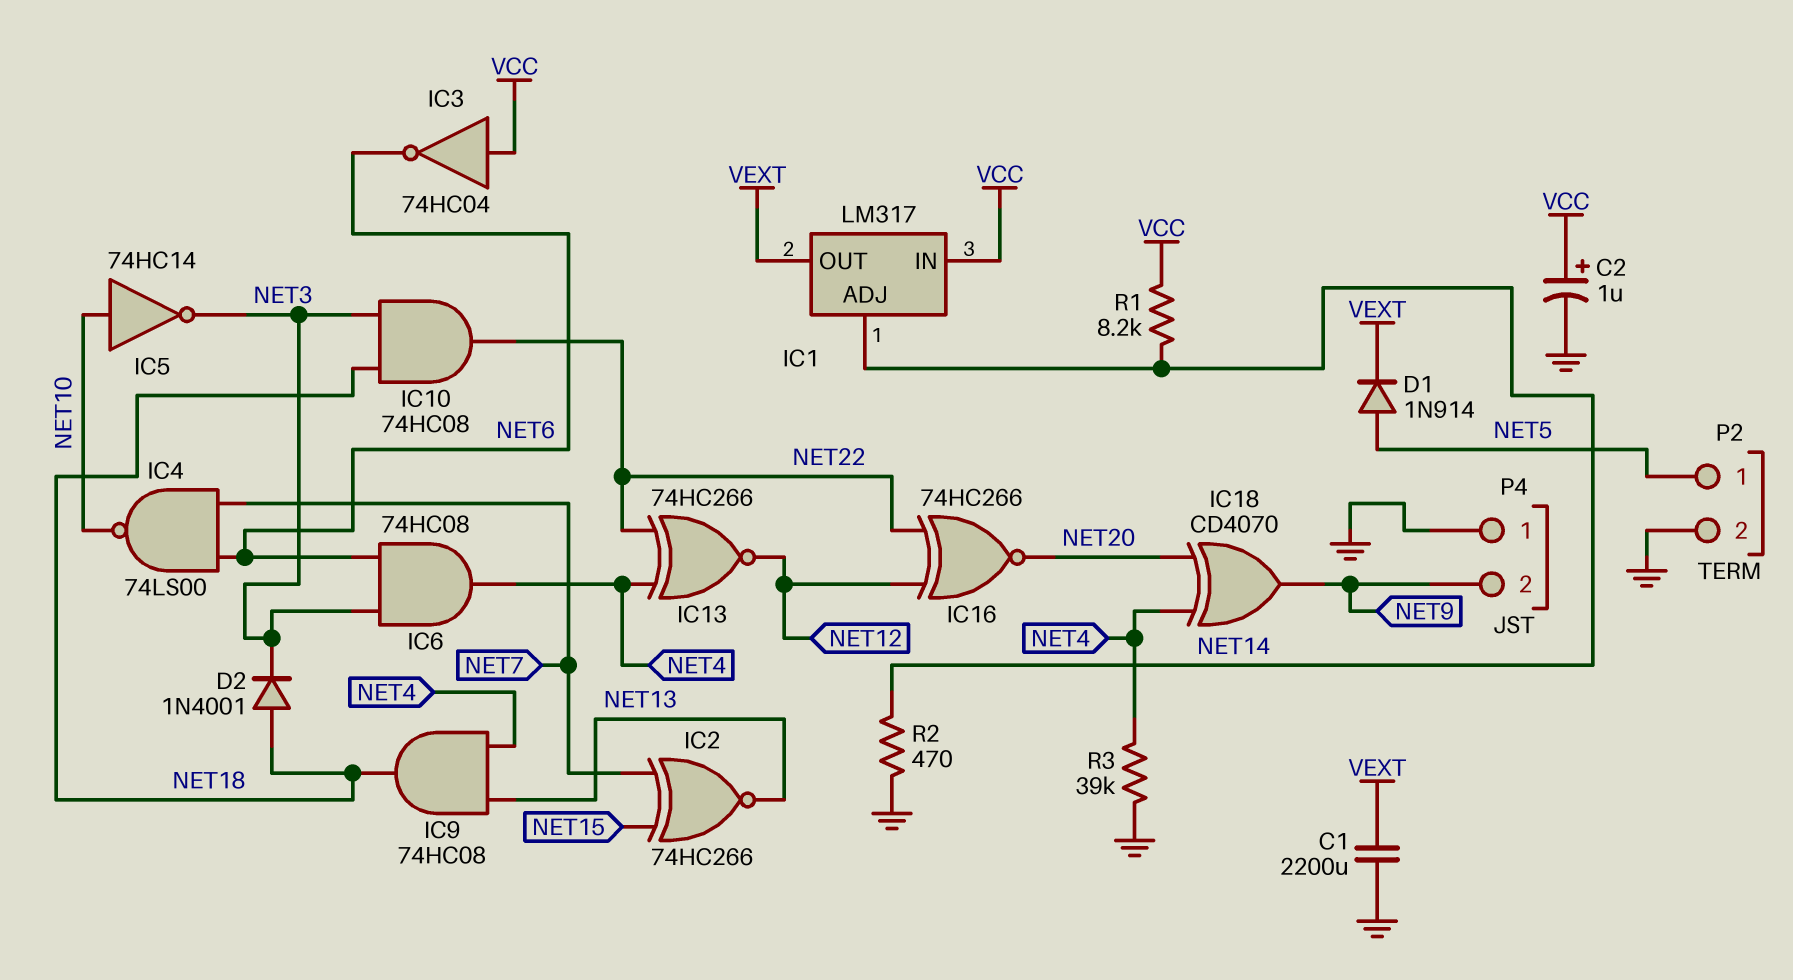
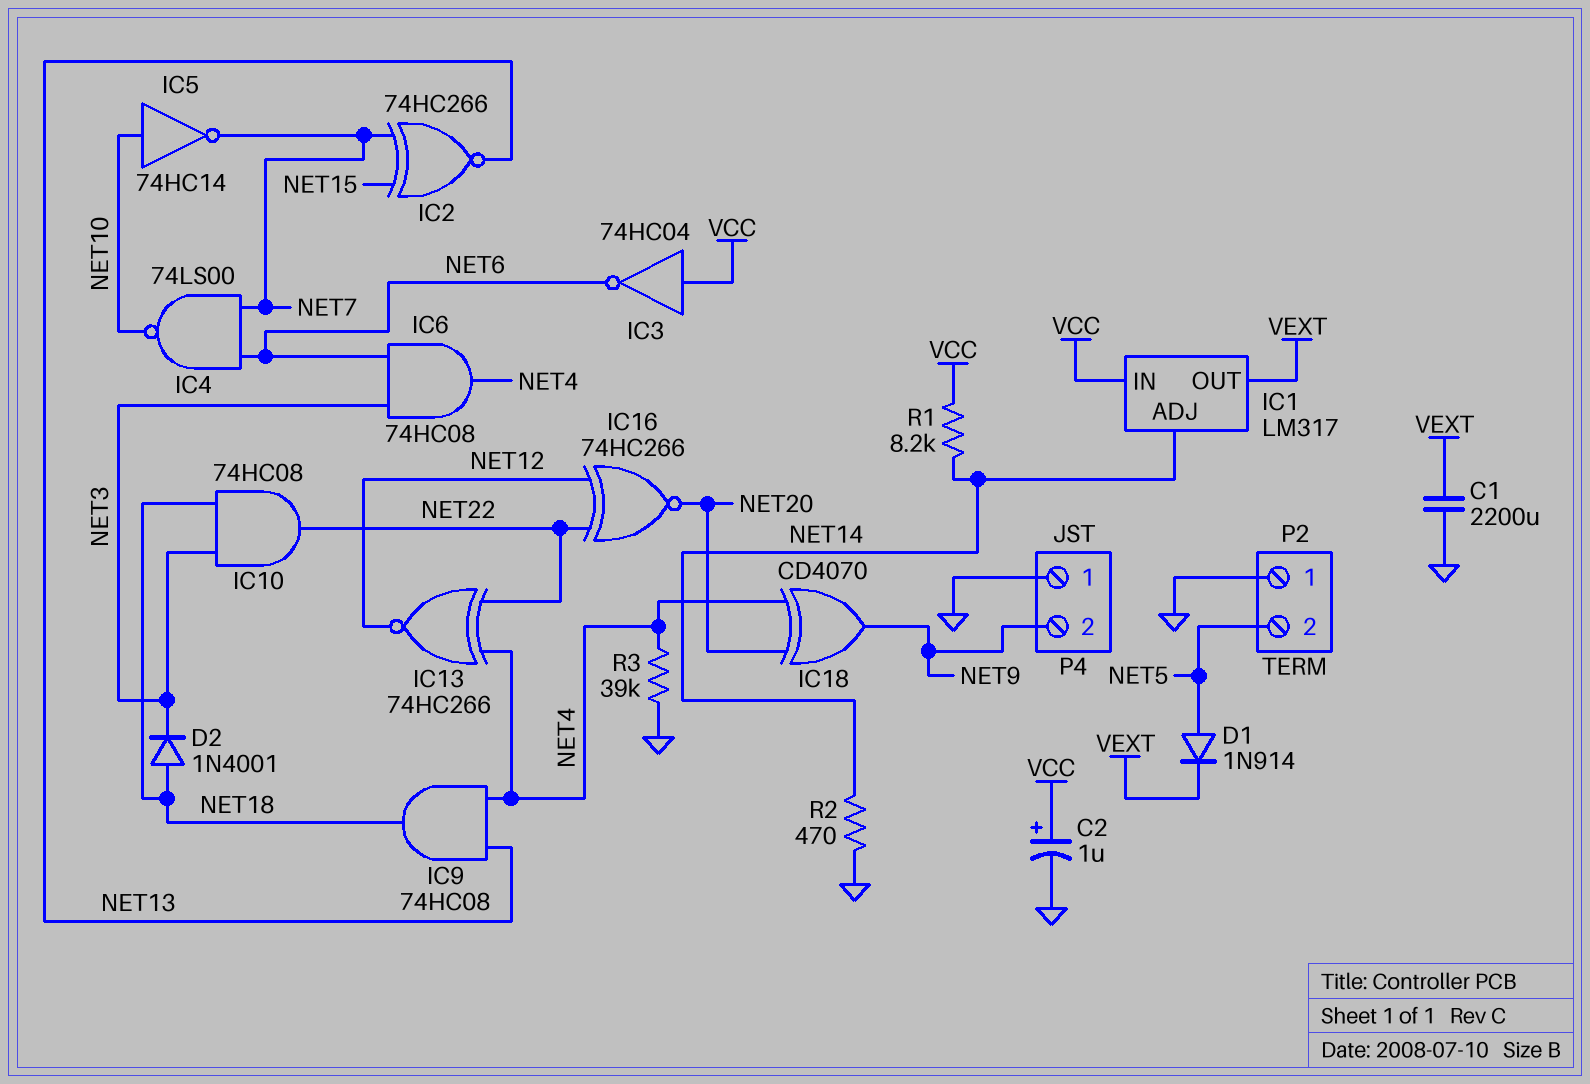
IC5: NOT 74HC14 (in NET10, out NET3) -> NOT 74HC14 (in NET10, out NET7)
P2 pin 1: NET5 -> GND
P2 pin 2: GND -> NET5

